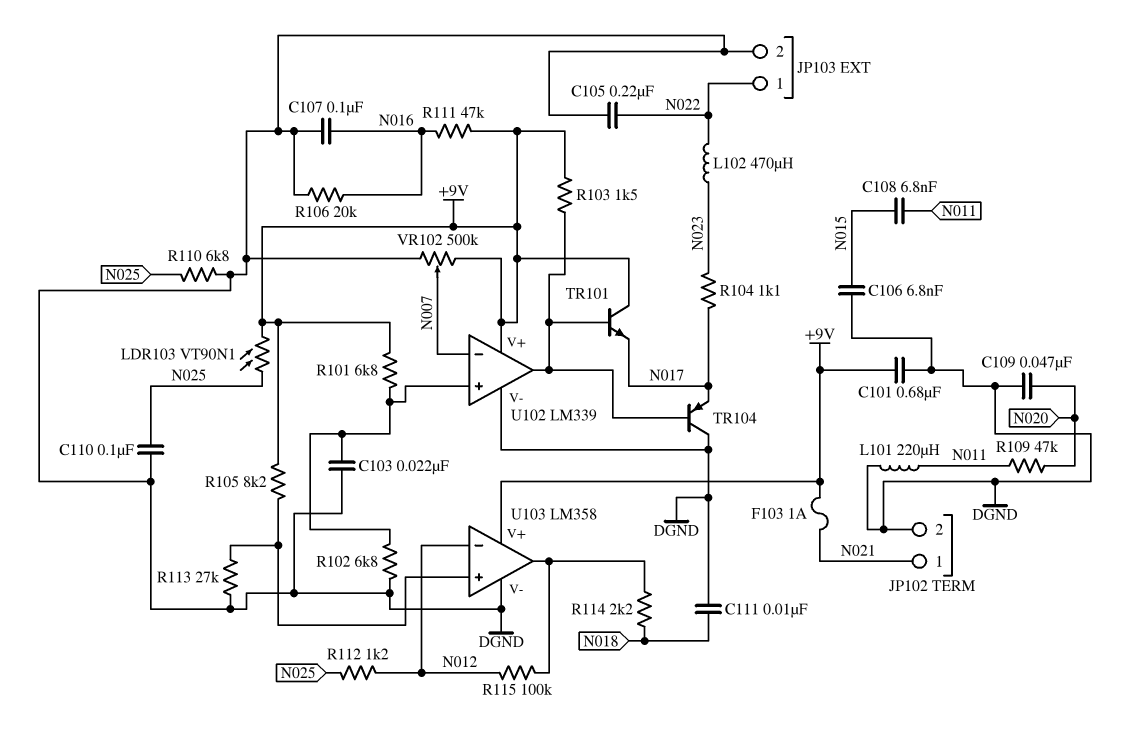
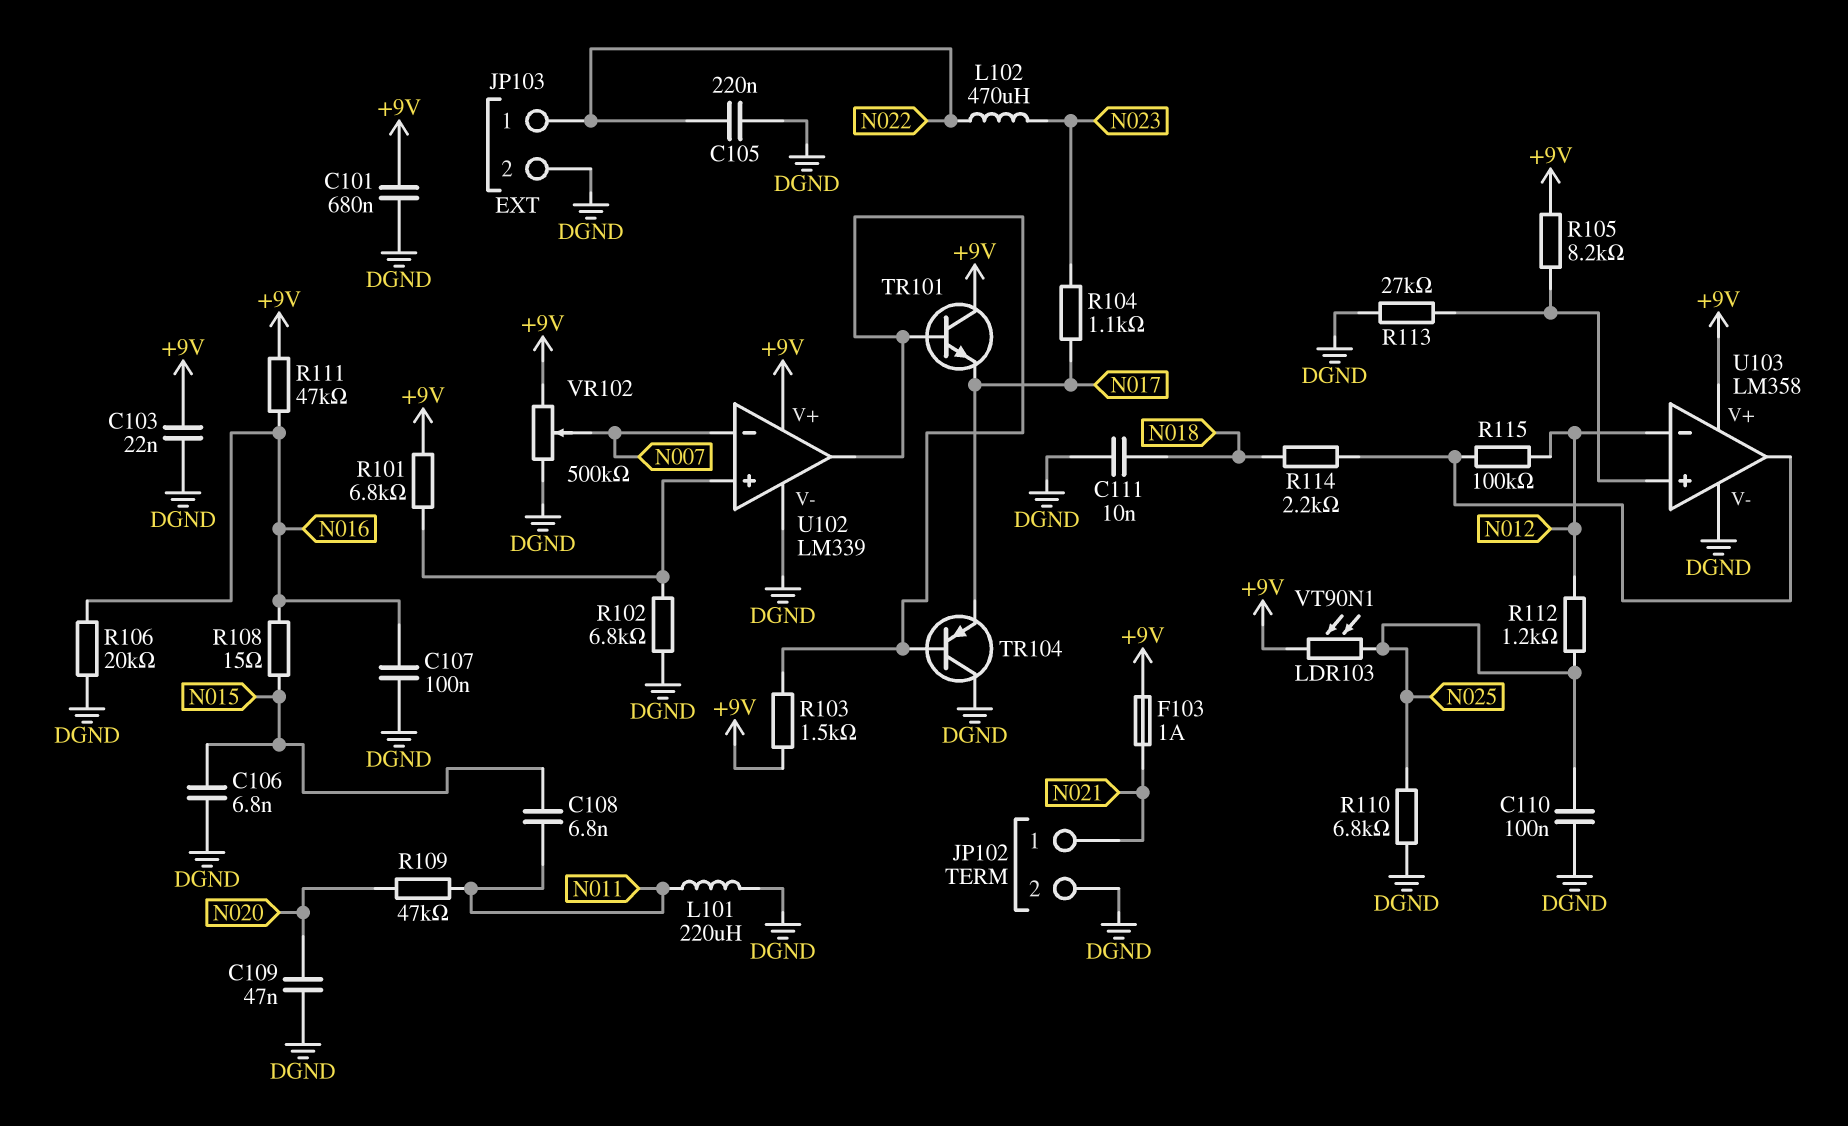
C103: 22nF (DGND, U102/in+) -> 22nF (+9V, DGND)
R108: none -> 15 (N015, N016)

